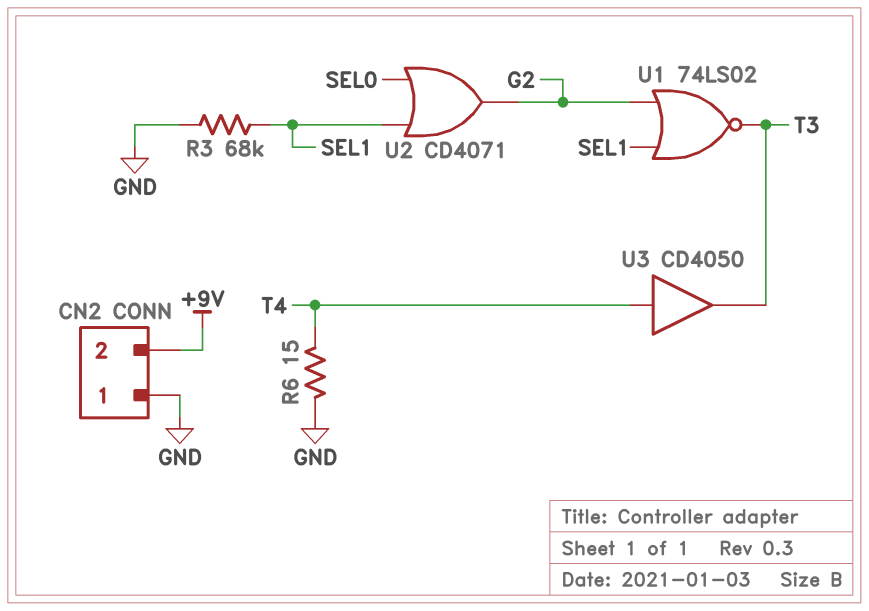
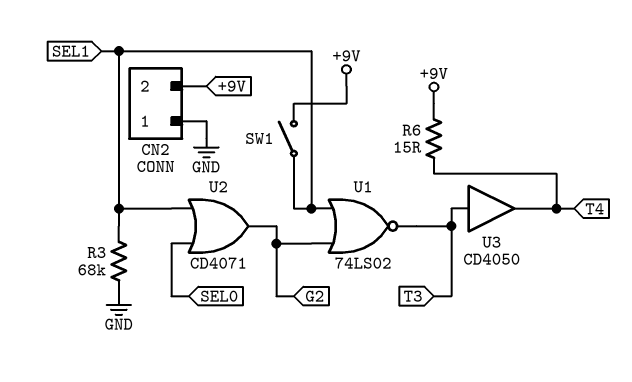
R6: 15 (GND, T4) -> 15 (+9V, T4)
SW1: none -> switch (+9V, SEL1)
U3: buffer CD4050 (in T4, out T3) -> buffer CD4050 (in T3, out T4)

